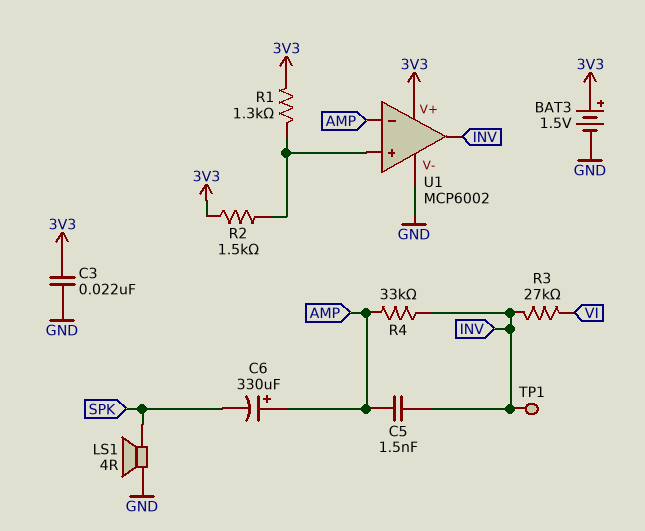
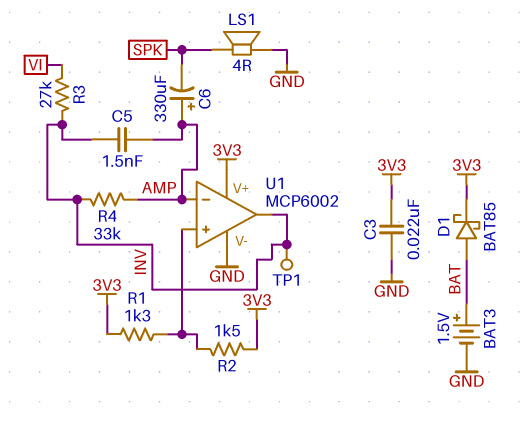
BAT3: 1.5V (plus 3V3, minus GND) -> 1.5V (plus BAT, minus GND)
D1: none -> schottky BAT85 (A BAT, K 3V3)

